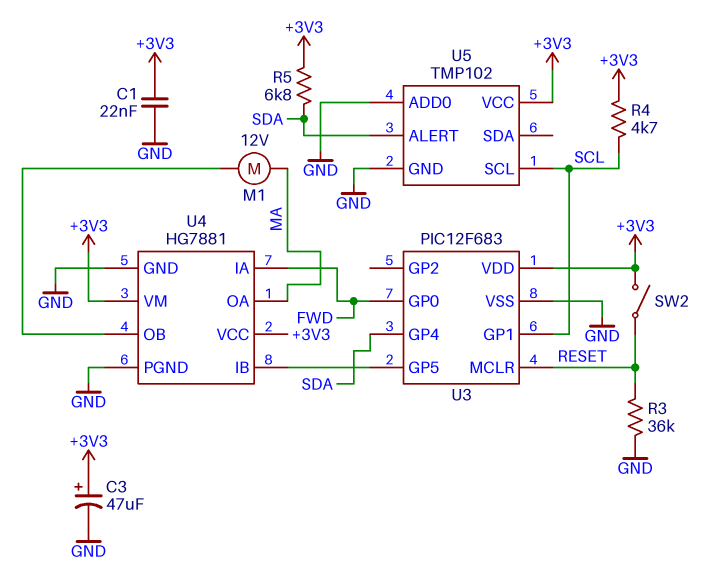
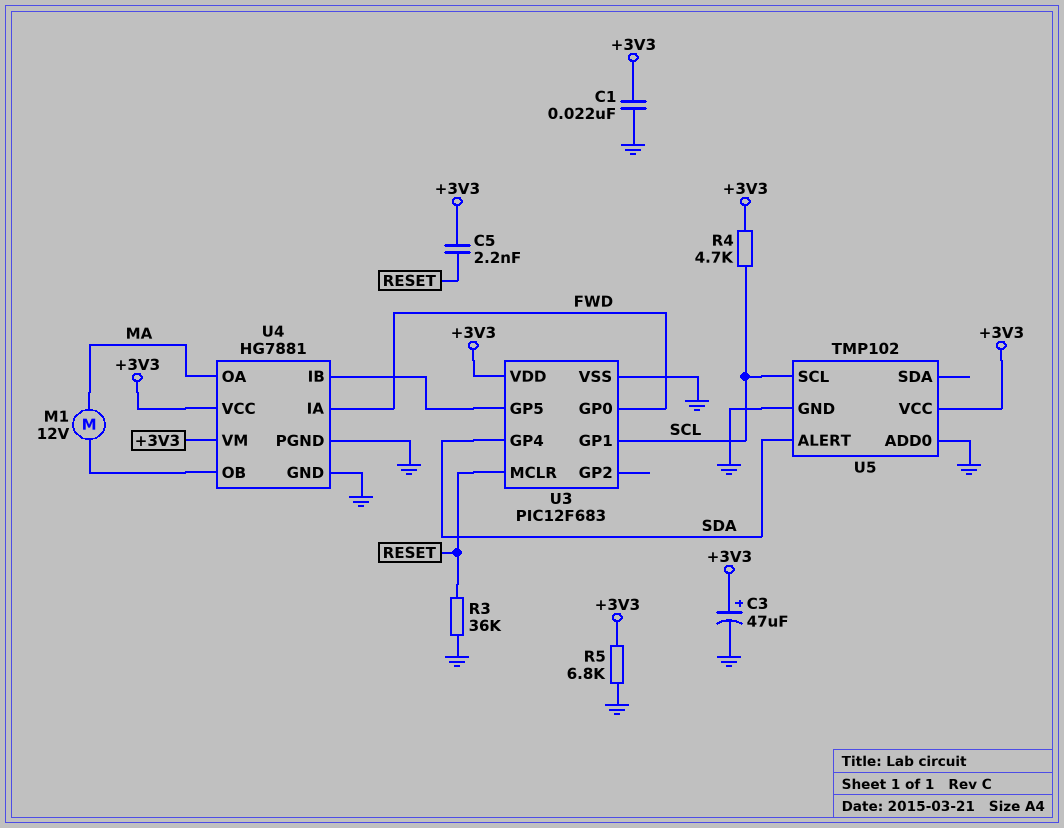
C5: none -> 2.2nF (+3V3, RESET)
R5: 6.8k (+3V3, SDA) -> 6.8k (+3V3, GND)
SW2: switch (+3V3, RESET) -> none

